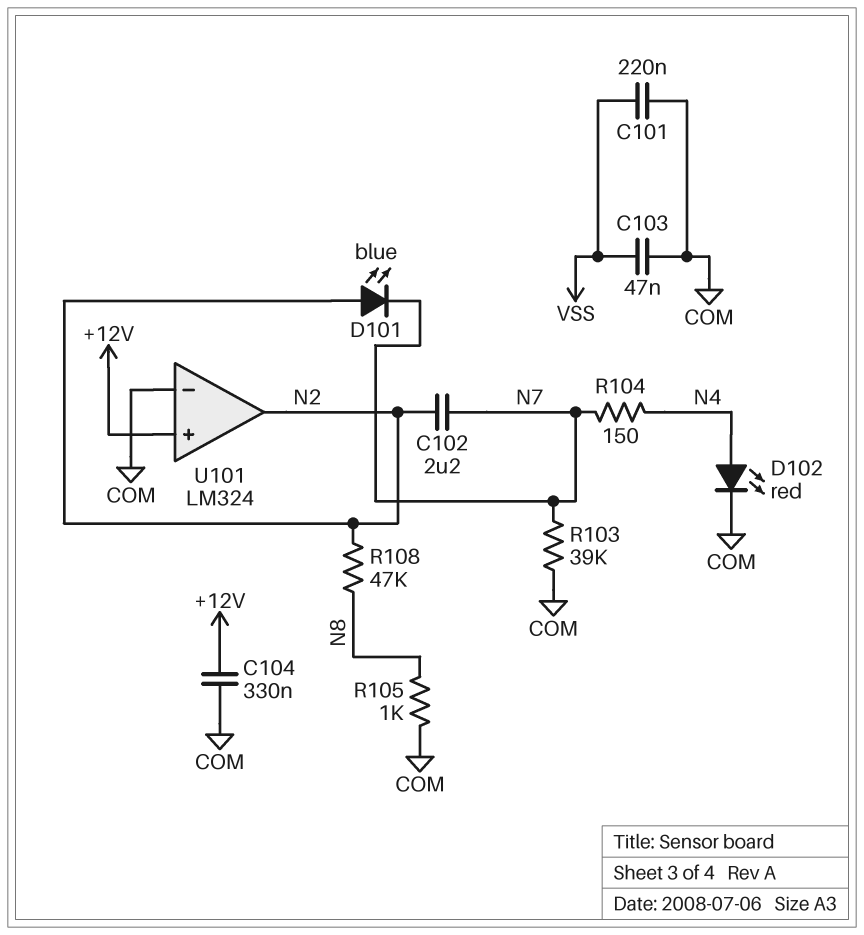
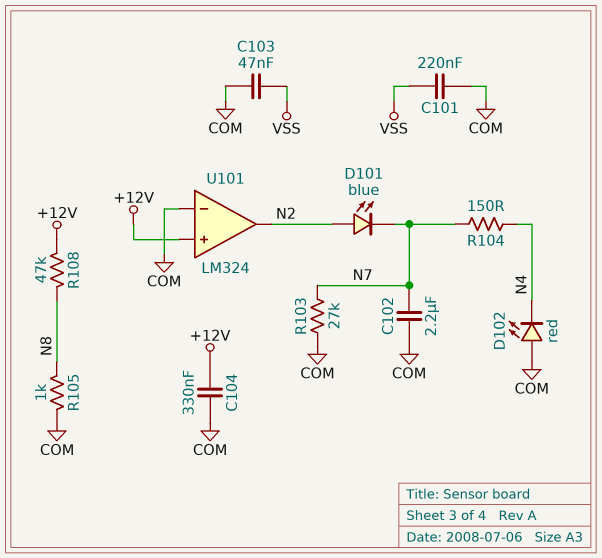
C102: 2.2uF (N2, N7) -> 2.2uF (COM, N7)
D102: LED red (A N4, K COM) -> LED red (A COM, K N4)
R103: 39k (COM, N7) -> 27k (COM, N7)
R108: 47k (N2, N8) -> 47k (+12V, N8)

